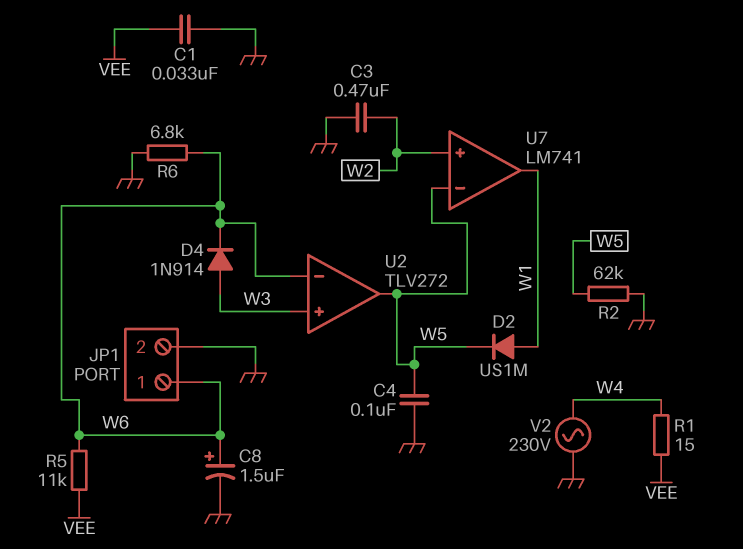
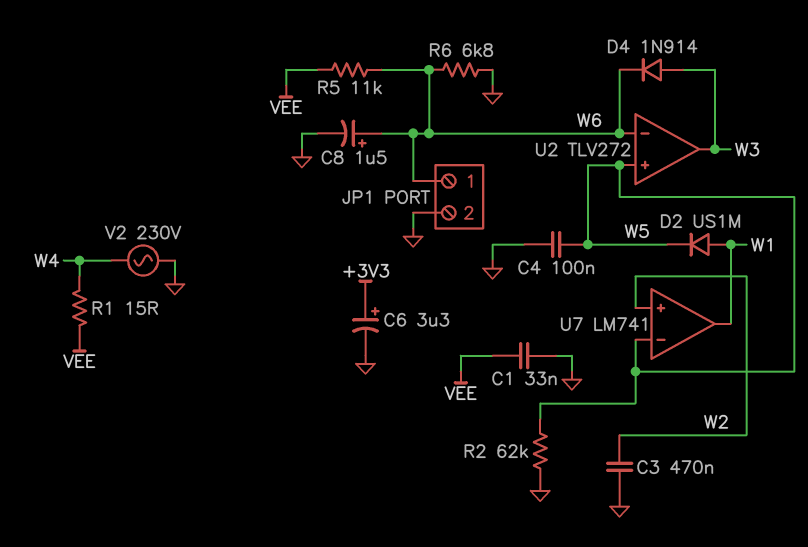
C6: none -> 3.3uF (plus +3V3, minus GND)
U2 pin in+: W3 -> W5
U2 pin out: W5 -> W3

